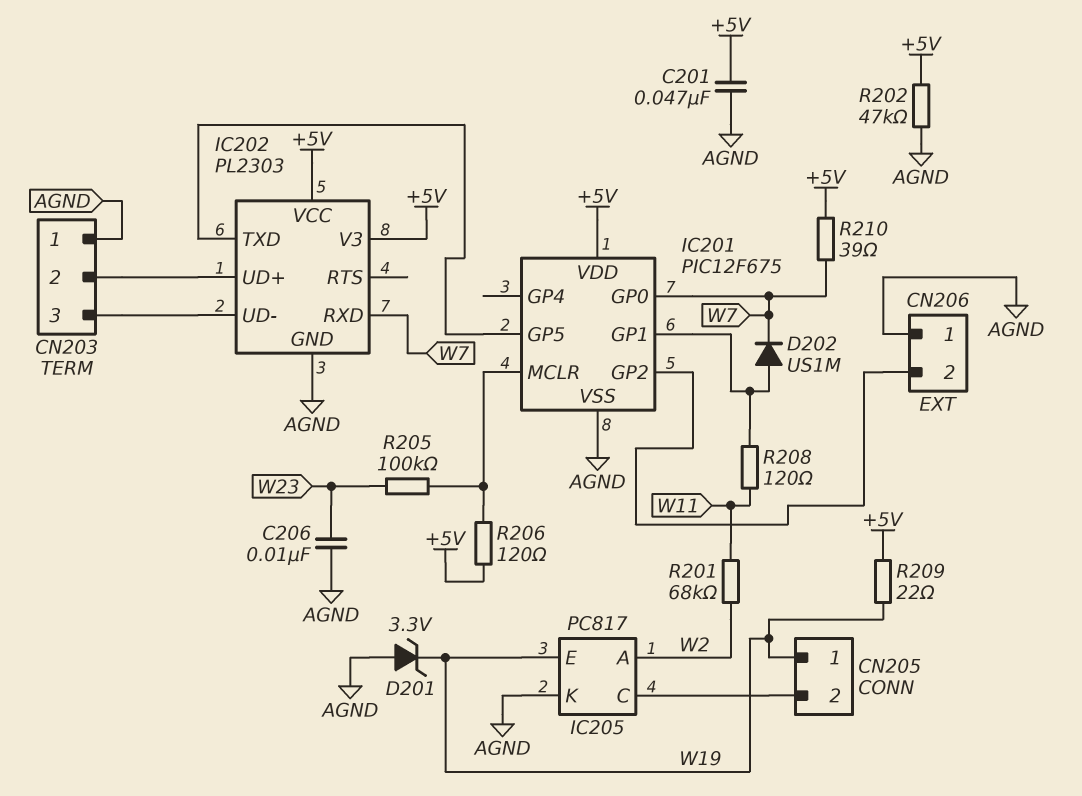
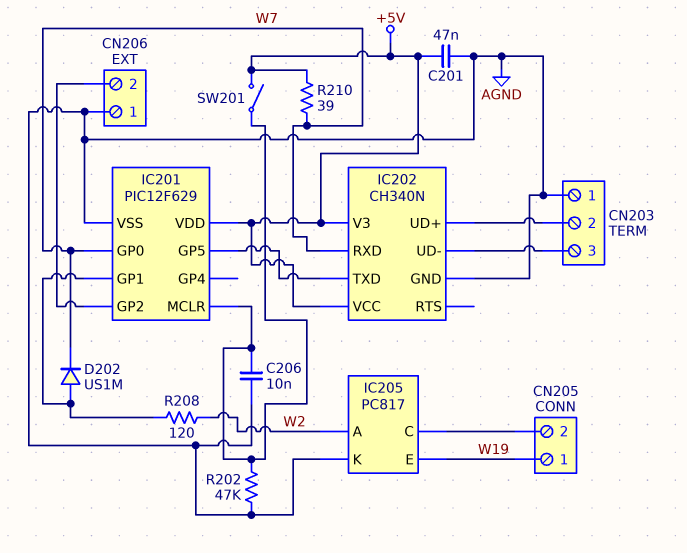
C206: 10nF (AGND, W23) -> 10nF (AGND, IC201/MCLR)
D201: zener 3.3V (A AGND, K W19) -> none
IC201: PIC12F675 -> PIC12F629
IC202: PL2303 -> CH340N
R201: 68k (W2, W11) -> none
R202: 47k (+5V, AGND) -> 47k (AGND, IC201/MCLR)
R205: 100k (IC201/MCLR, W23) -> none
R206: 120 (+5V, IC201/MCLR) -> none
R208: 120 (IC201/GP1, W11) -> 120 (IC201/GP1, W2)
R209: 22 (+5V, W19) -> none
SW201: none -> switch (+5V, IC201/MCLR)

